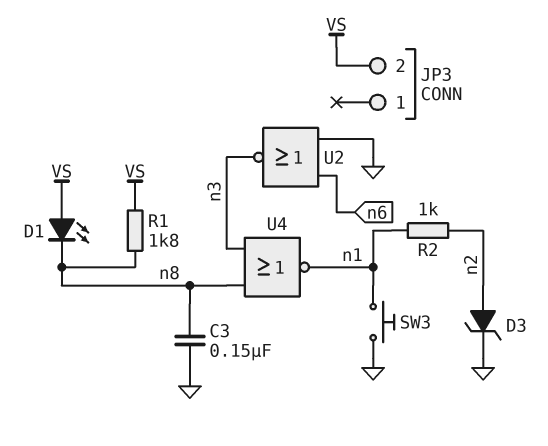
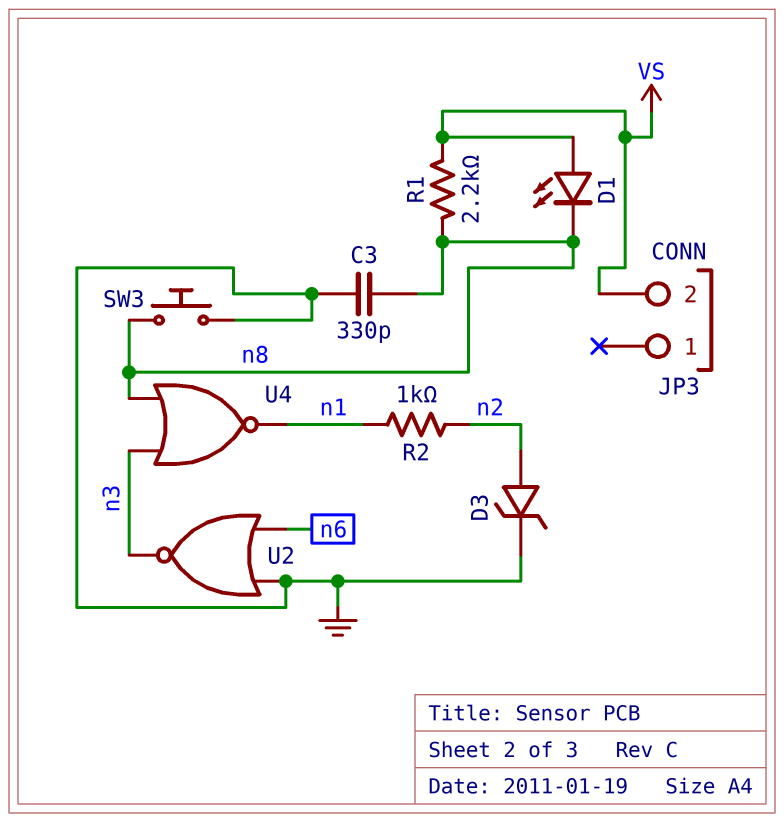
C3: 150nF (GND, n8) -> 330pF (GND, n8)
R1: 1.8k (VS, n8) -> 2.2k (VS, n8)
SW3: button (GND, n1) -> button (GND, n8)

